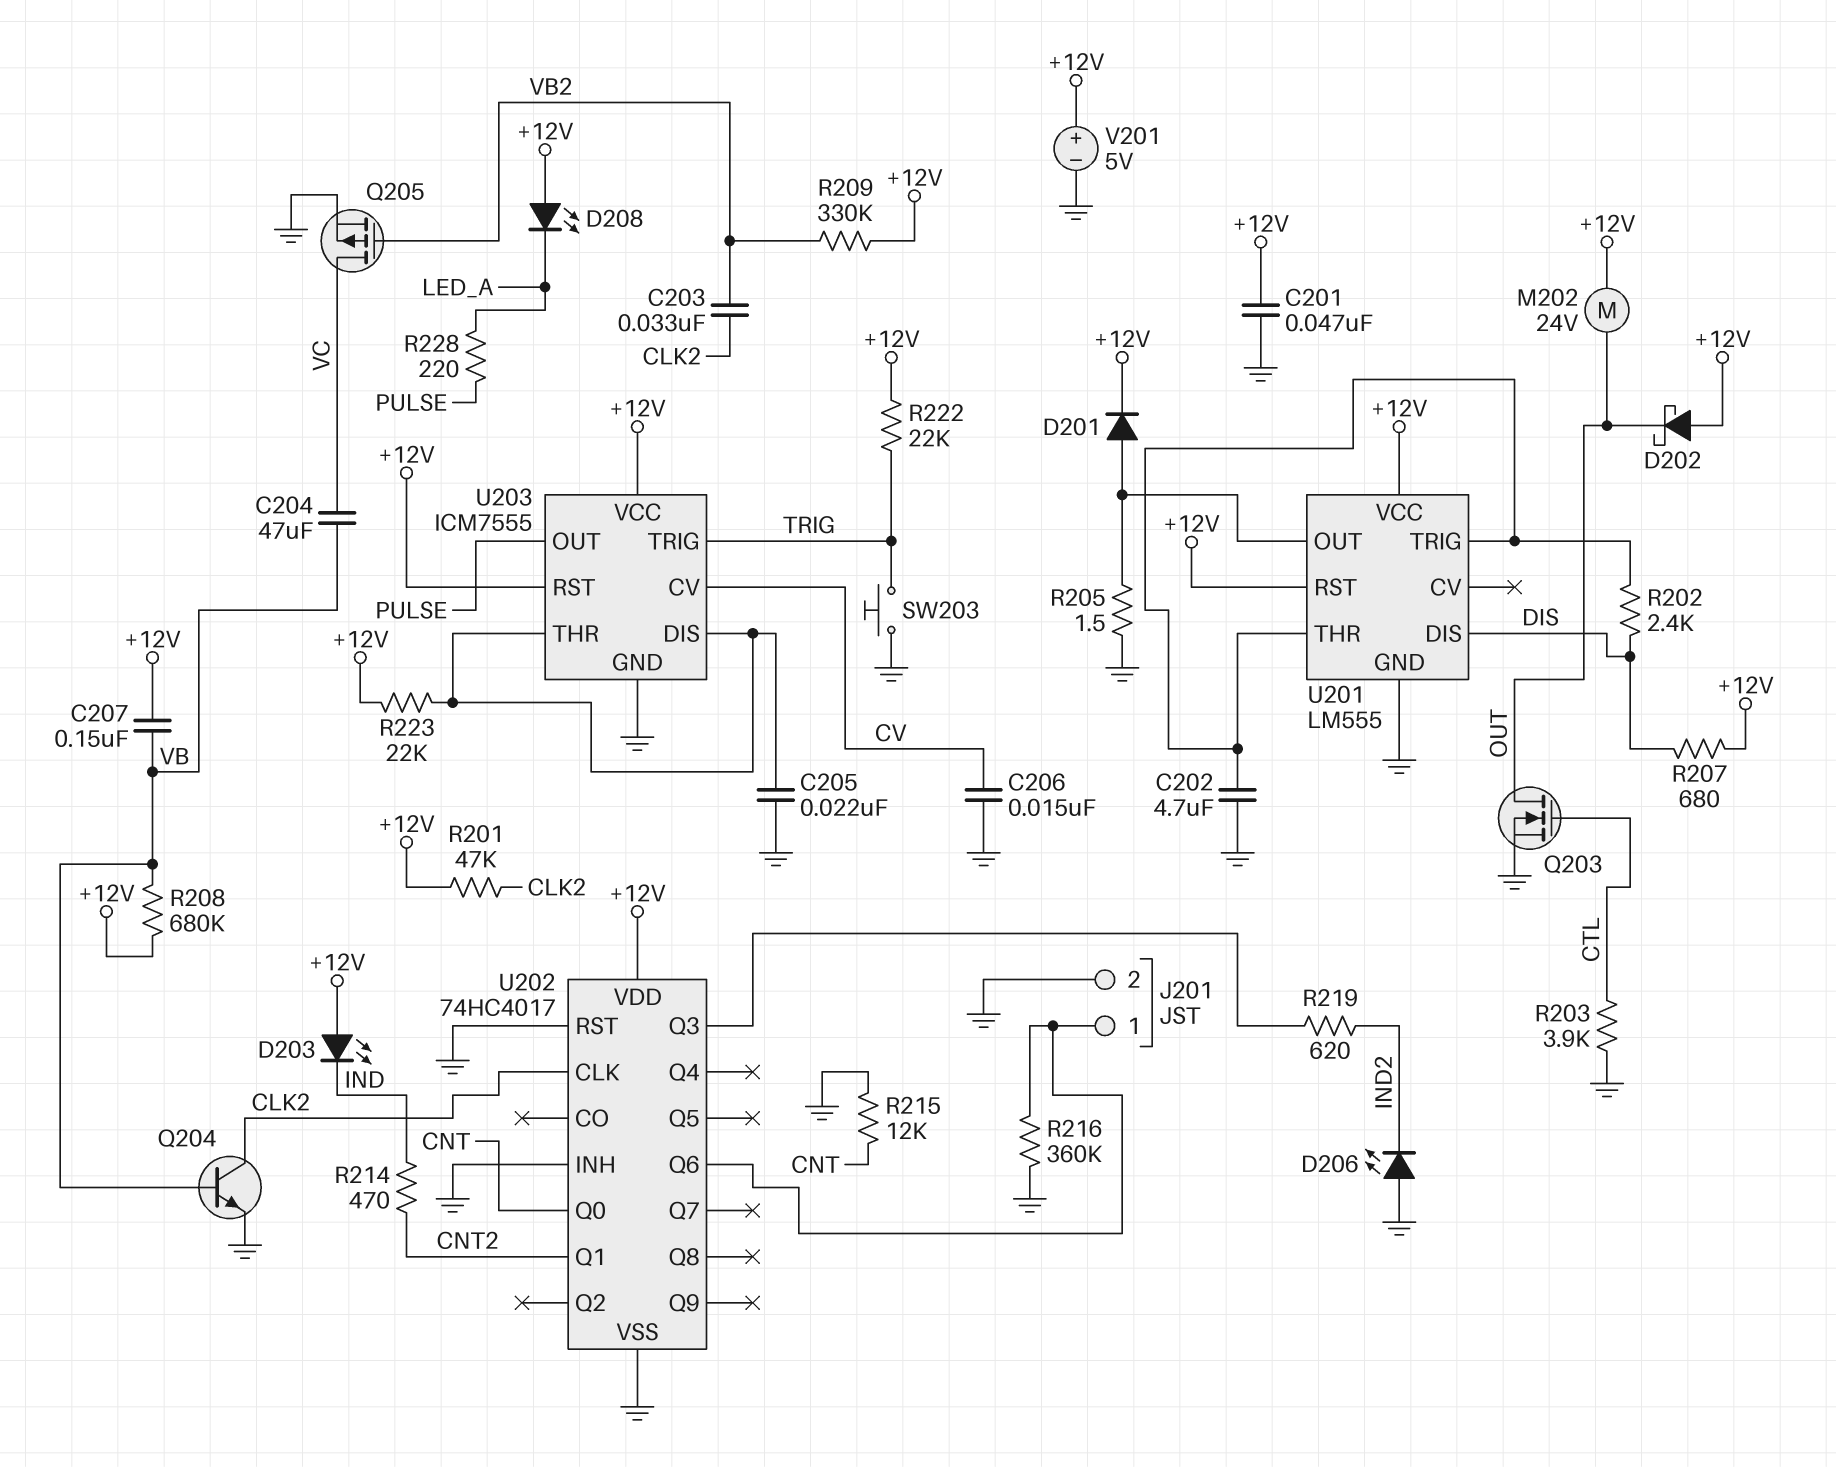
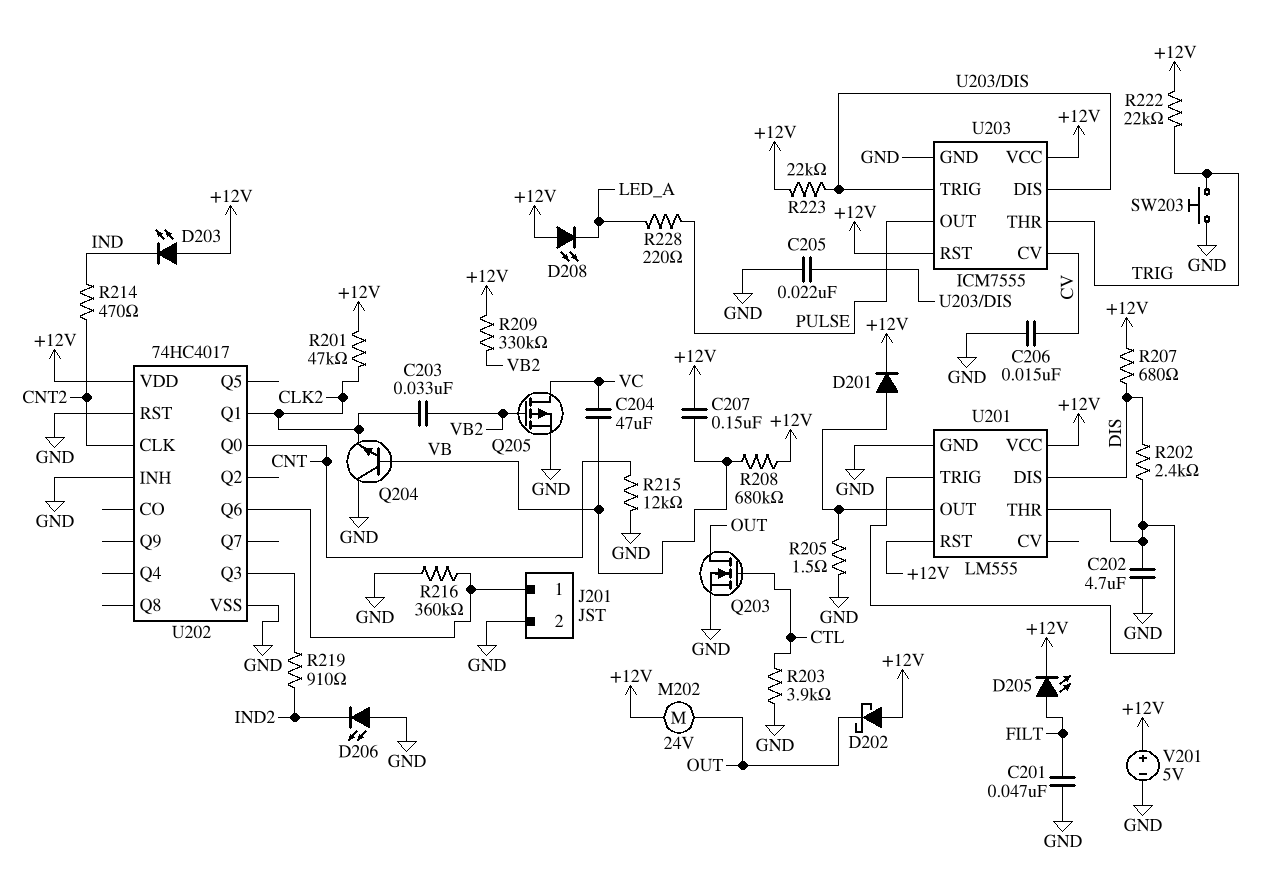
C201: 47nF (+12V, GND) -> 47nF (FILT, GND)
D205: none -> LED (A FILT, K +12V)
Q204: NPN (B VB, C CLK2, E GND) -> NPN (B VB, C GND, E CLK2)
R219: 620 (IND2, U202/Q3) -> 910 (IND2, U202/Q3)
U202 pin CLK: CLK2 -> CNT2
U202 pin Q1: CNT2 -> CLK2
U203 pin THR: U203/DIS -> TRIG
U203 pin TRIG: TRIG -> U203/DIS

